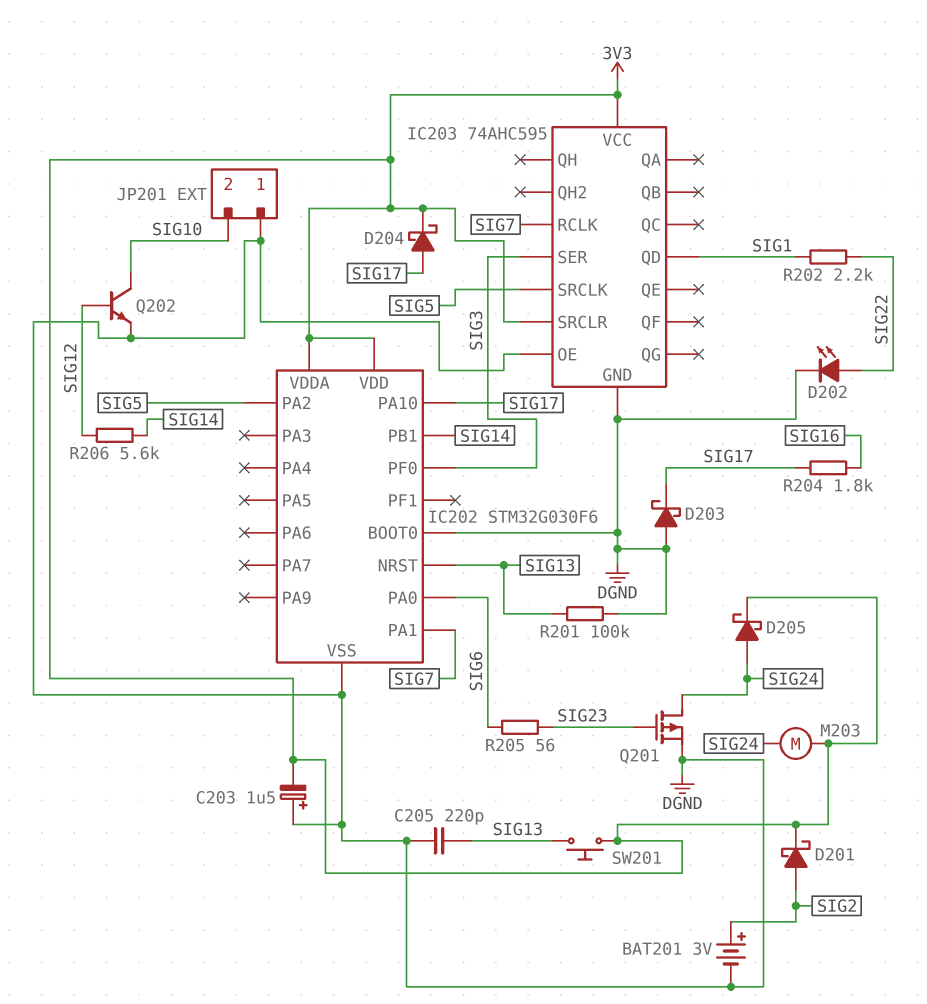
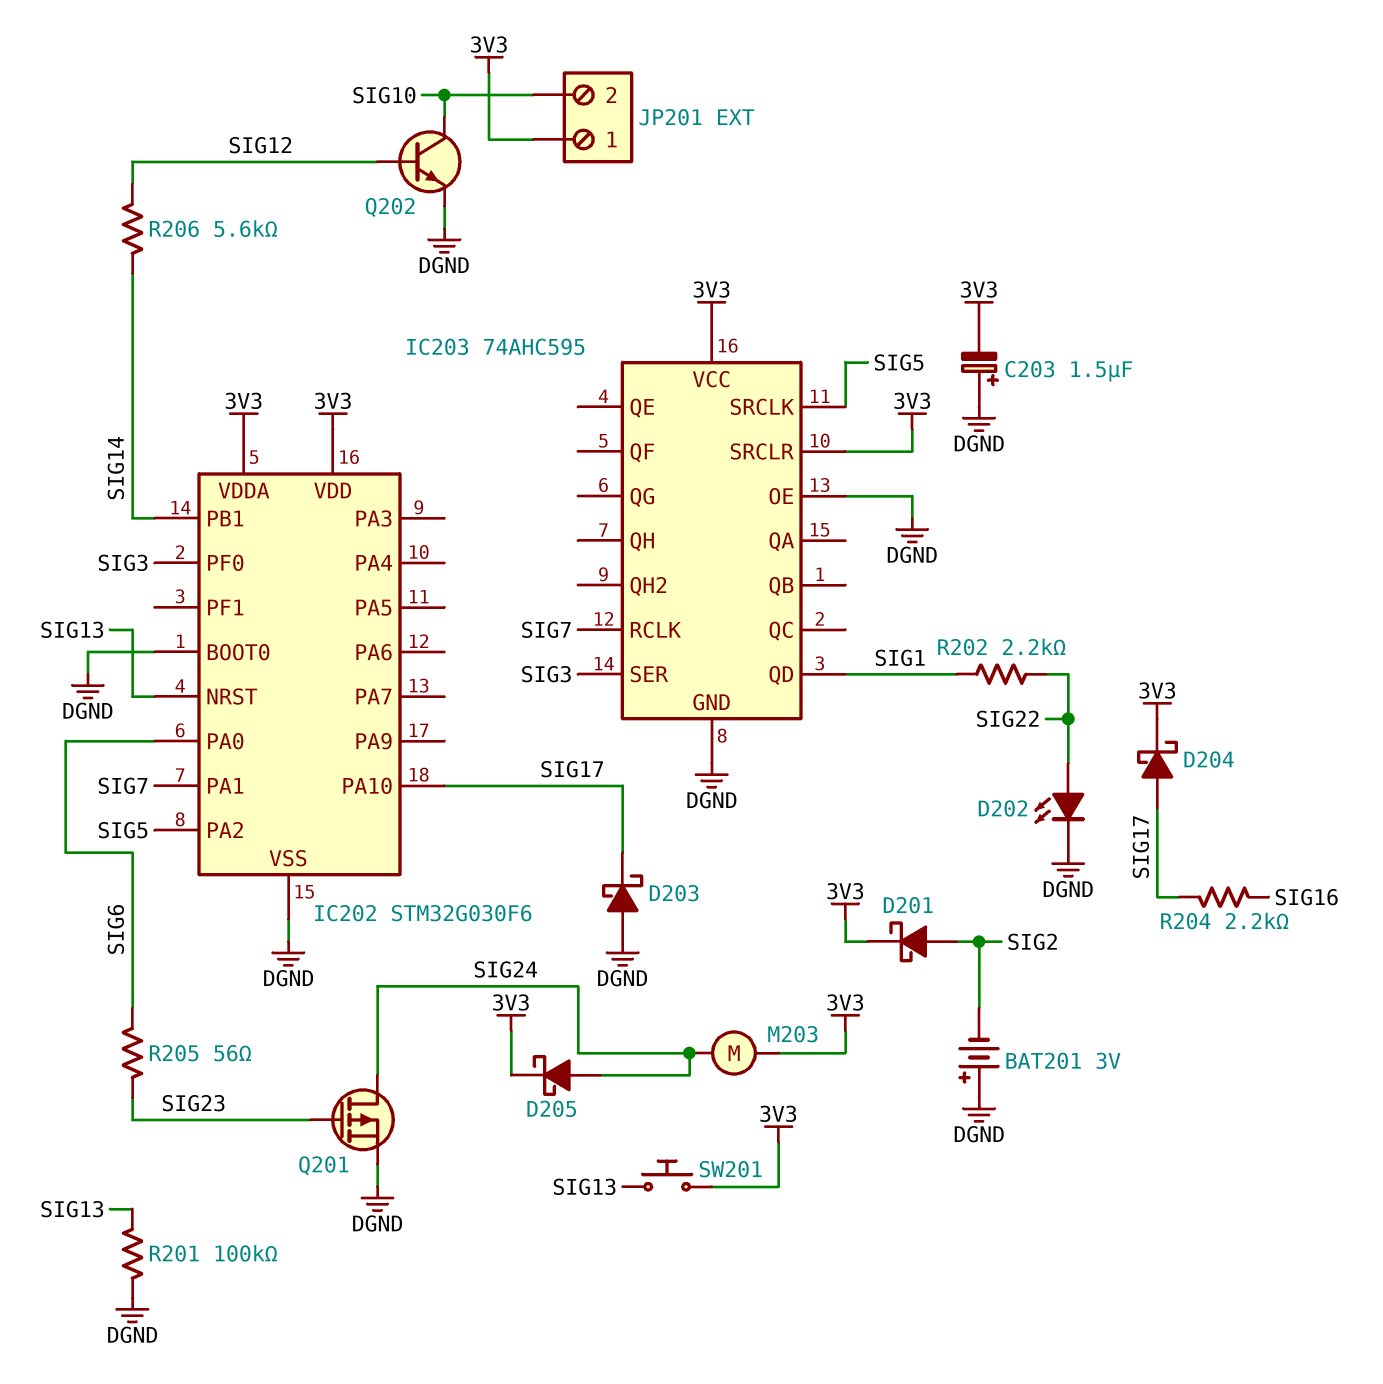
BAT201: 3V (plus SIG2, minus DGND) -> 3V (plus DGND, minus SIG2)
C205: 220pF (DGND, SIG13) -> none
JP201 pin 1: DGND -> 3V3
R204: 1.8k (SIG16, SIG17) -> 2.2k (SIG16, SIG17)

